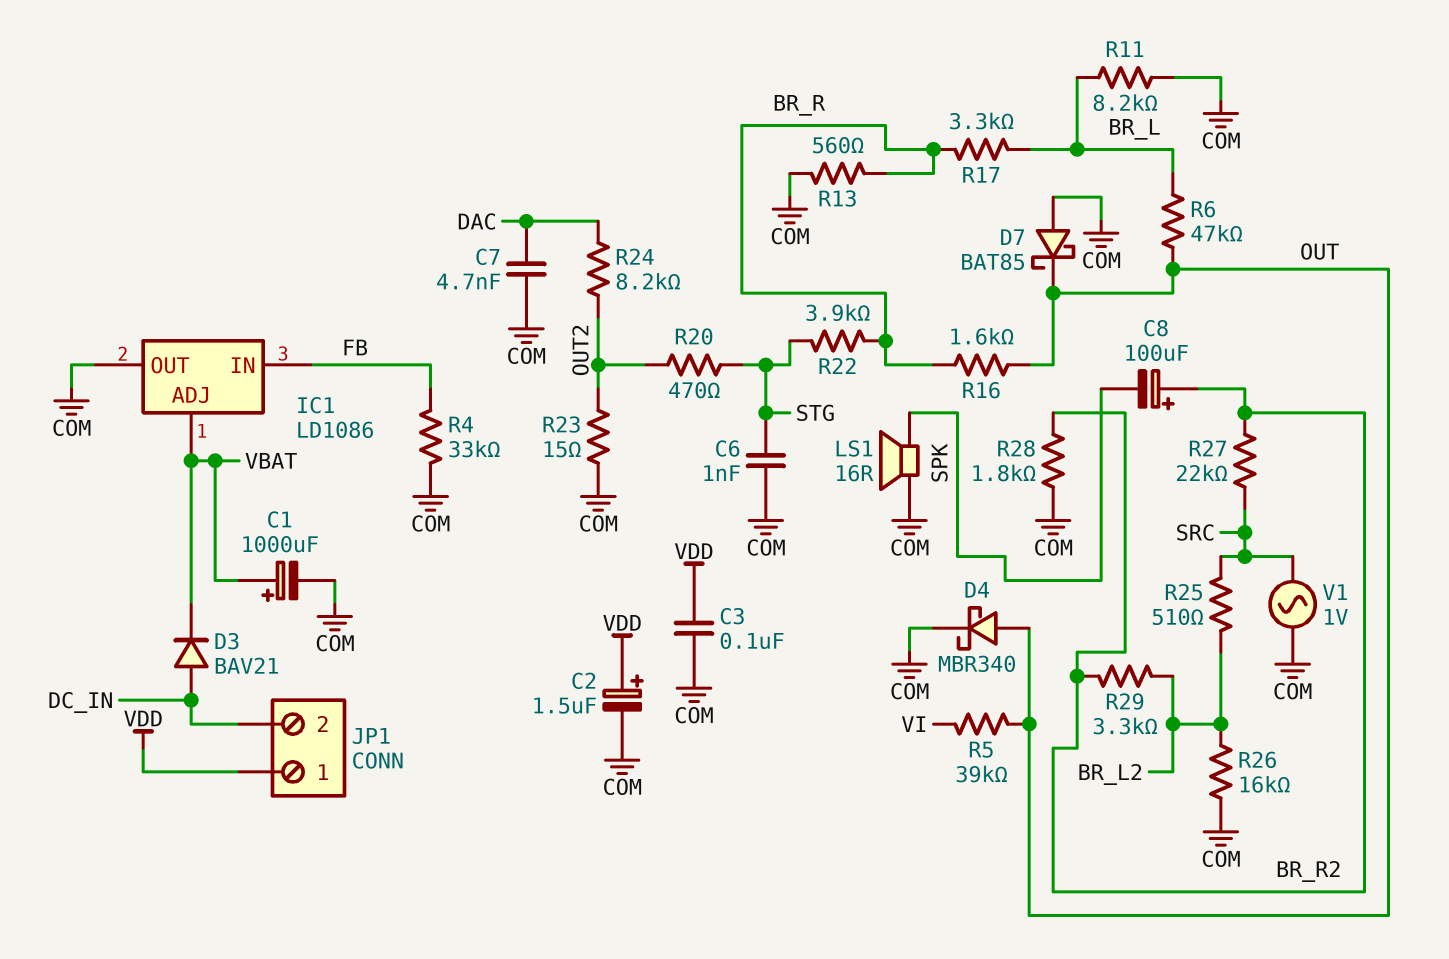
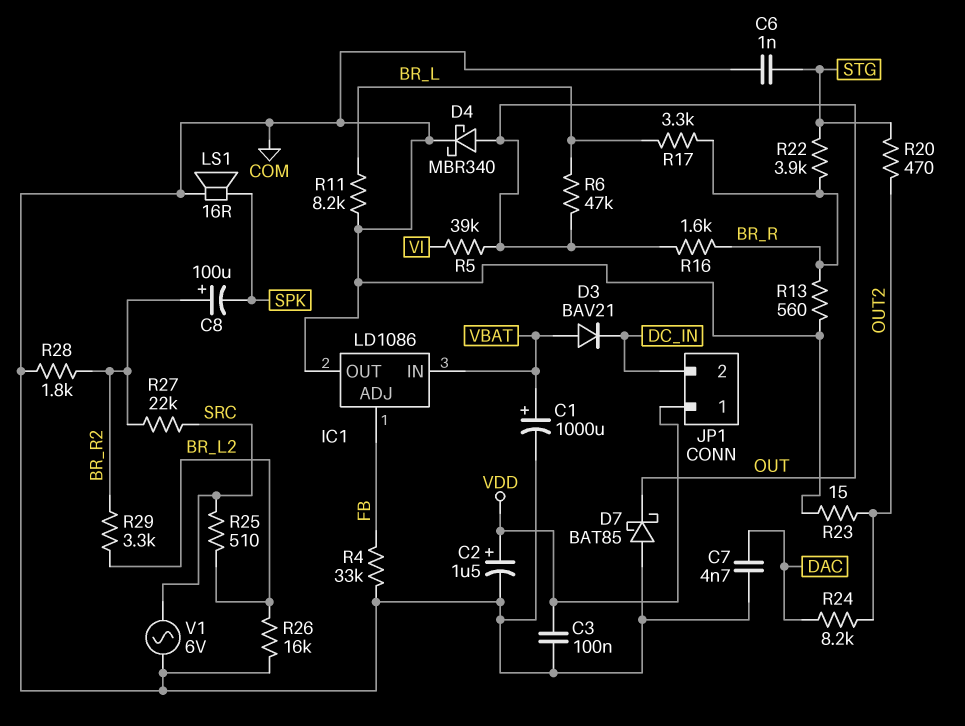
D3: diode BAV21 (A DC_IN, K VBAT) -> diode BAV21 (A VBAT, K DC_IN)
IC1 pin ADJ: VBAT -> FB
IC1 pin IN: FB -> VBAT
V1: AC 1V (COM, SRC) -> AC 6V (COM, SRC)

